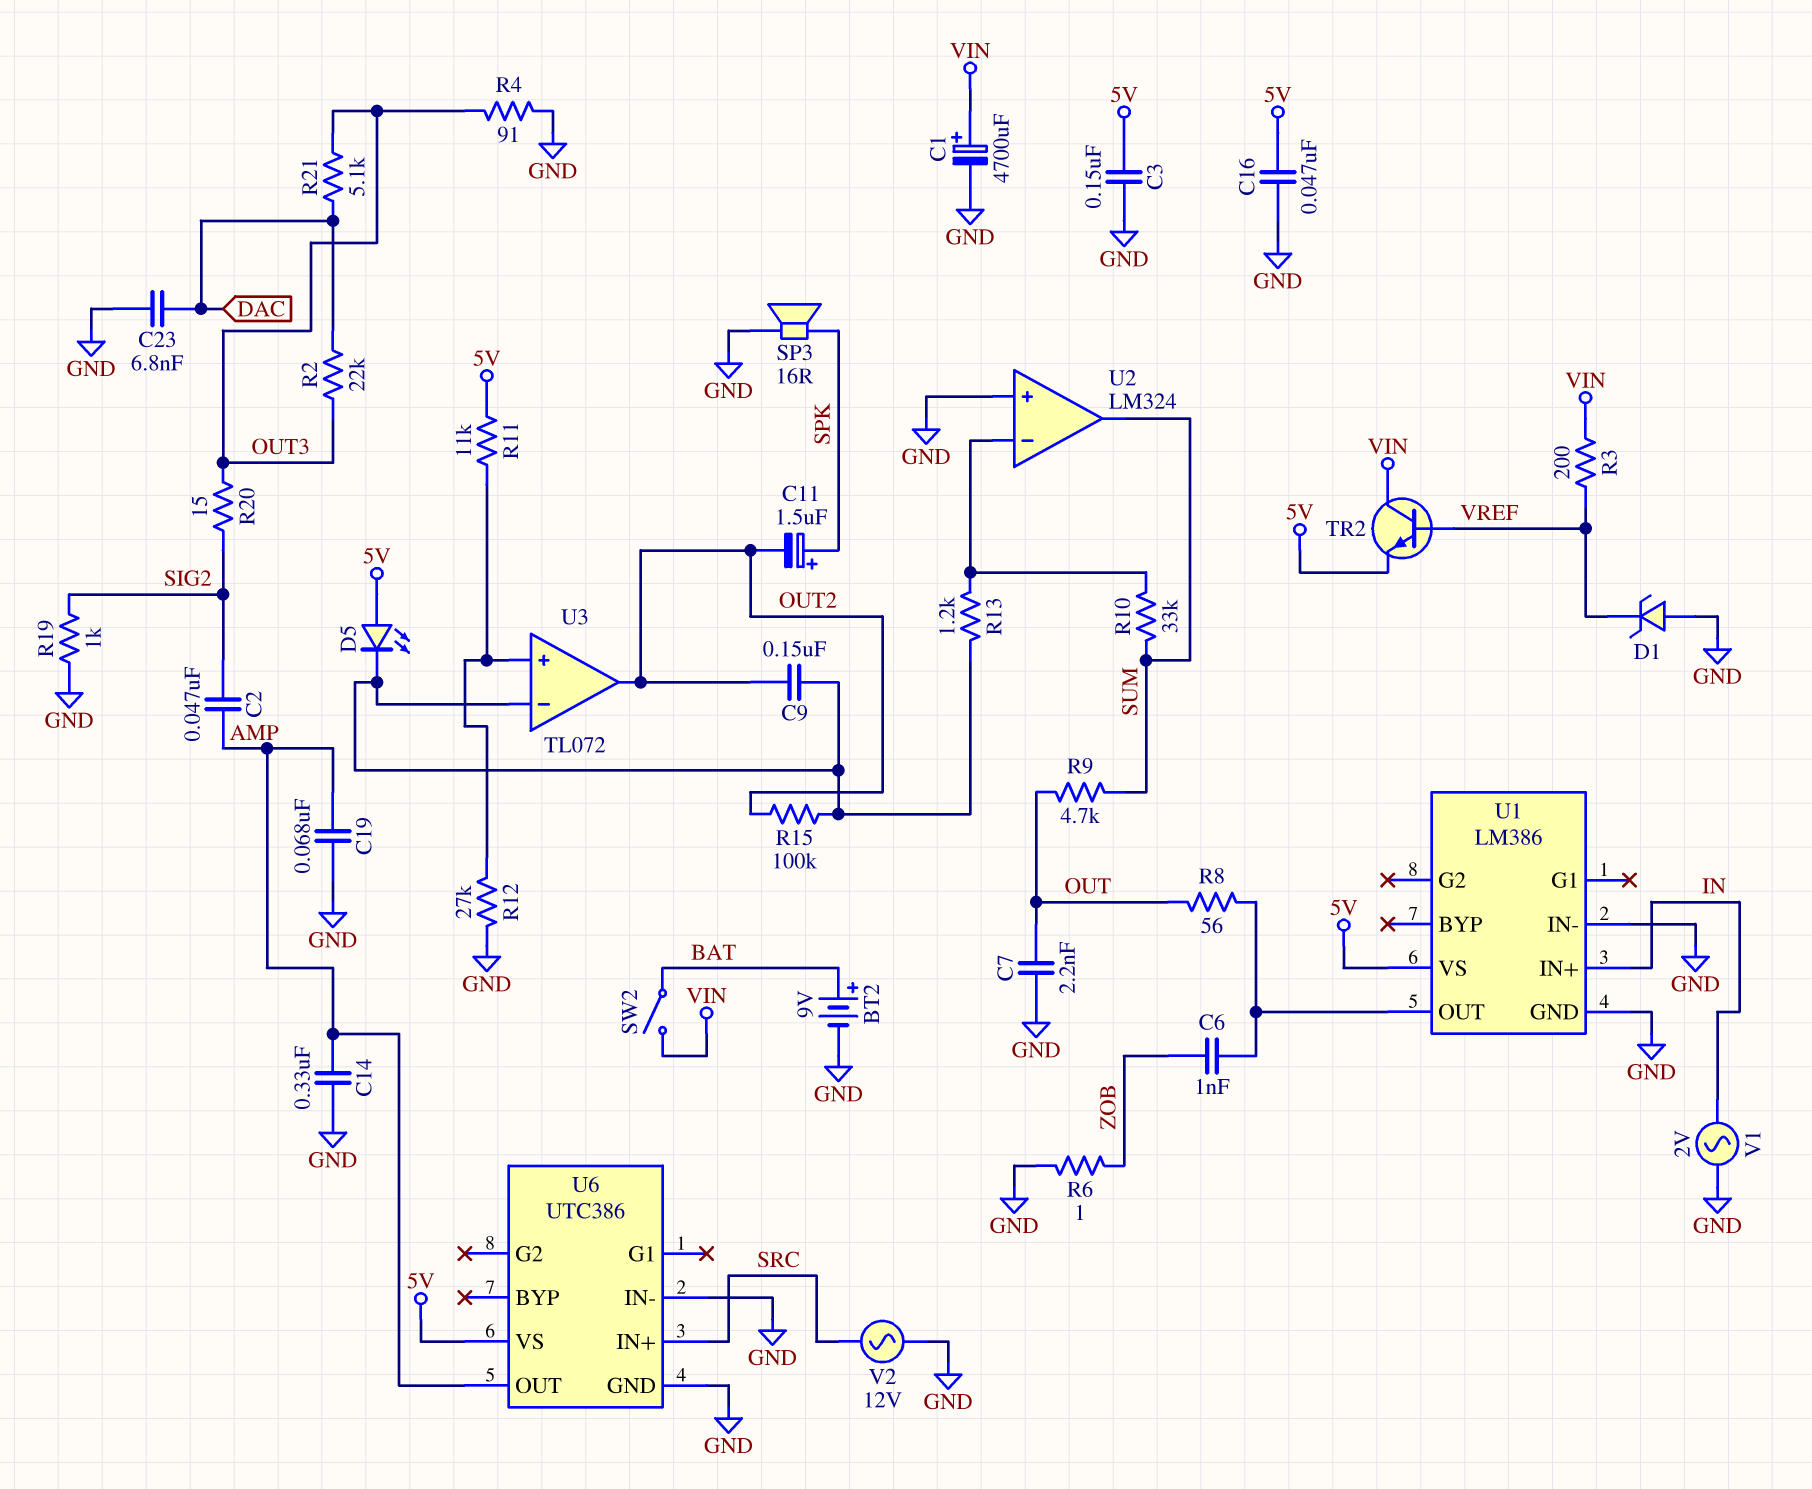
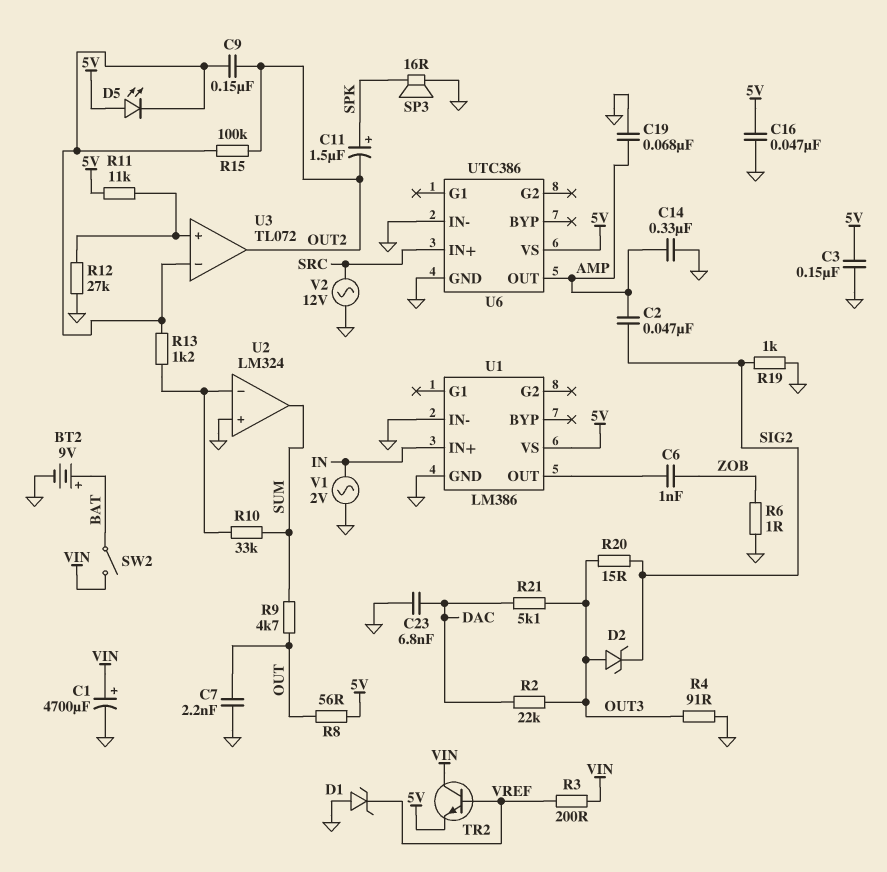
D2: none -> zener (A OUT3, K SIG2)
R8: 56 (OUT, U1/OUT) -> 56 (5V, OUT)

